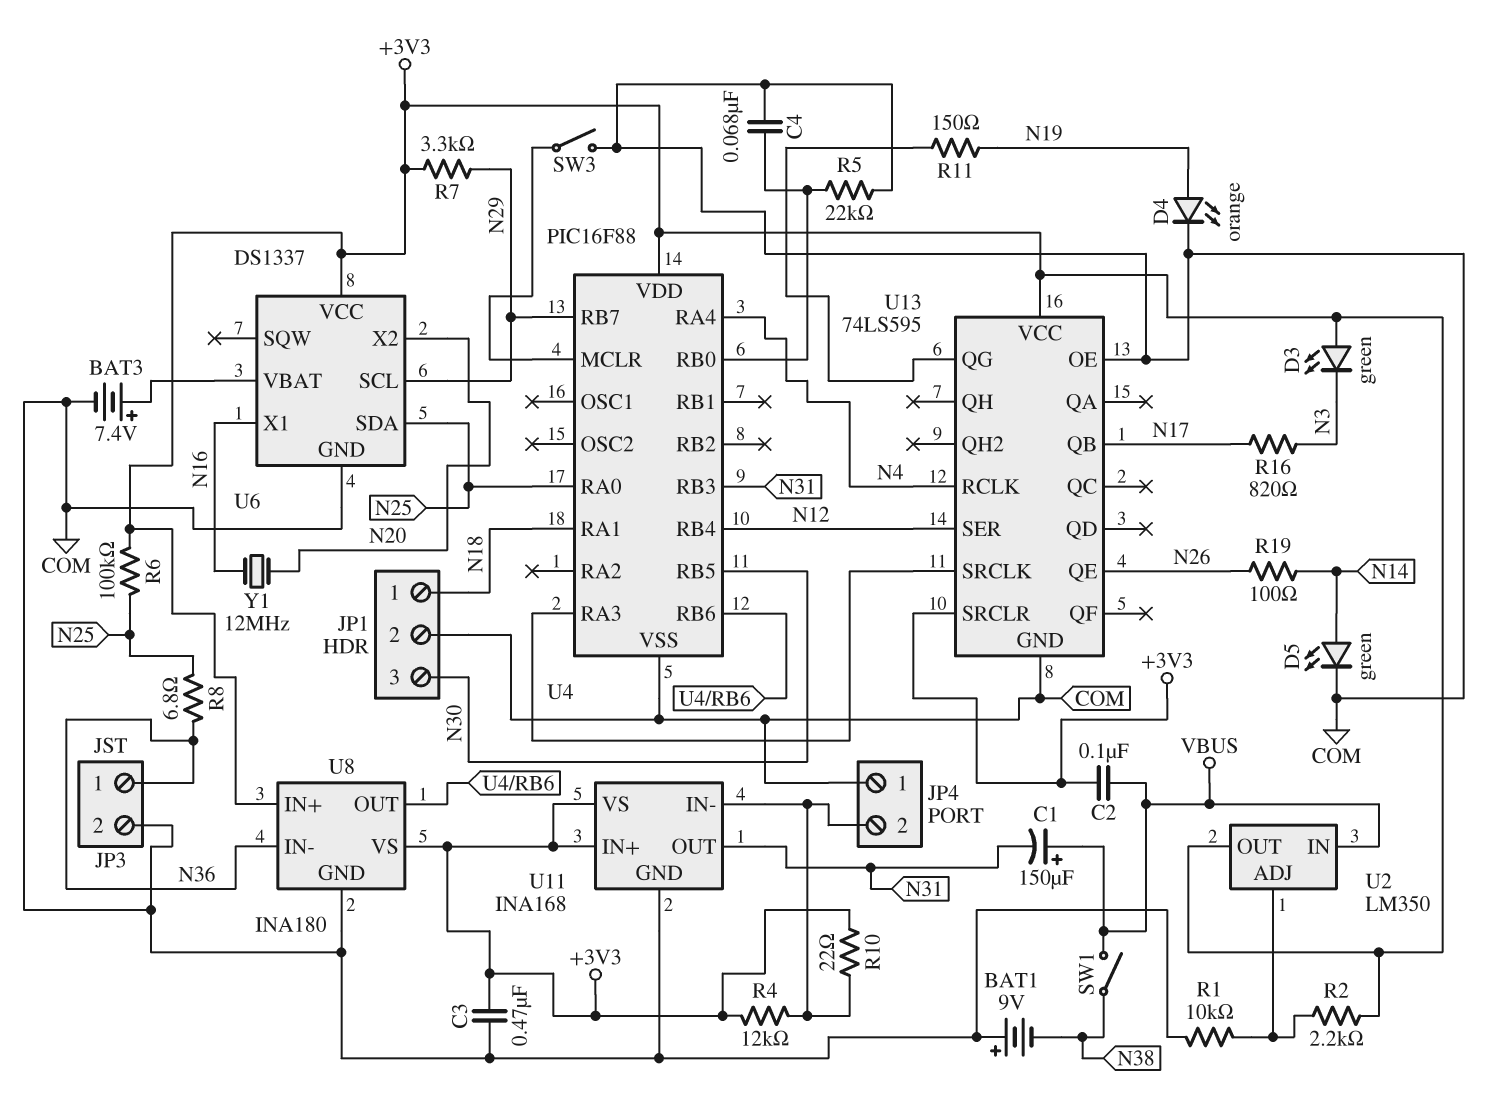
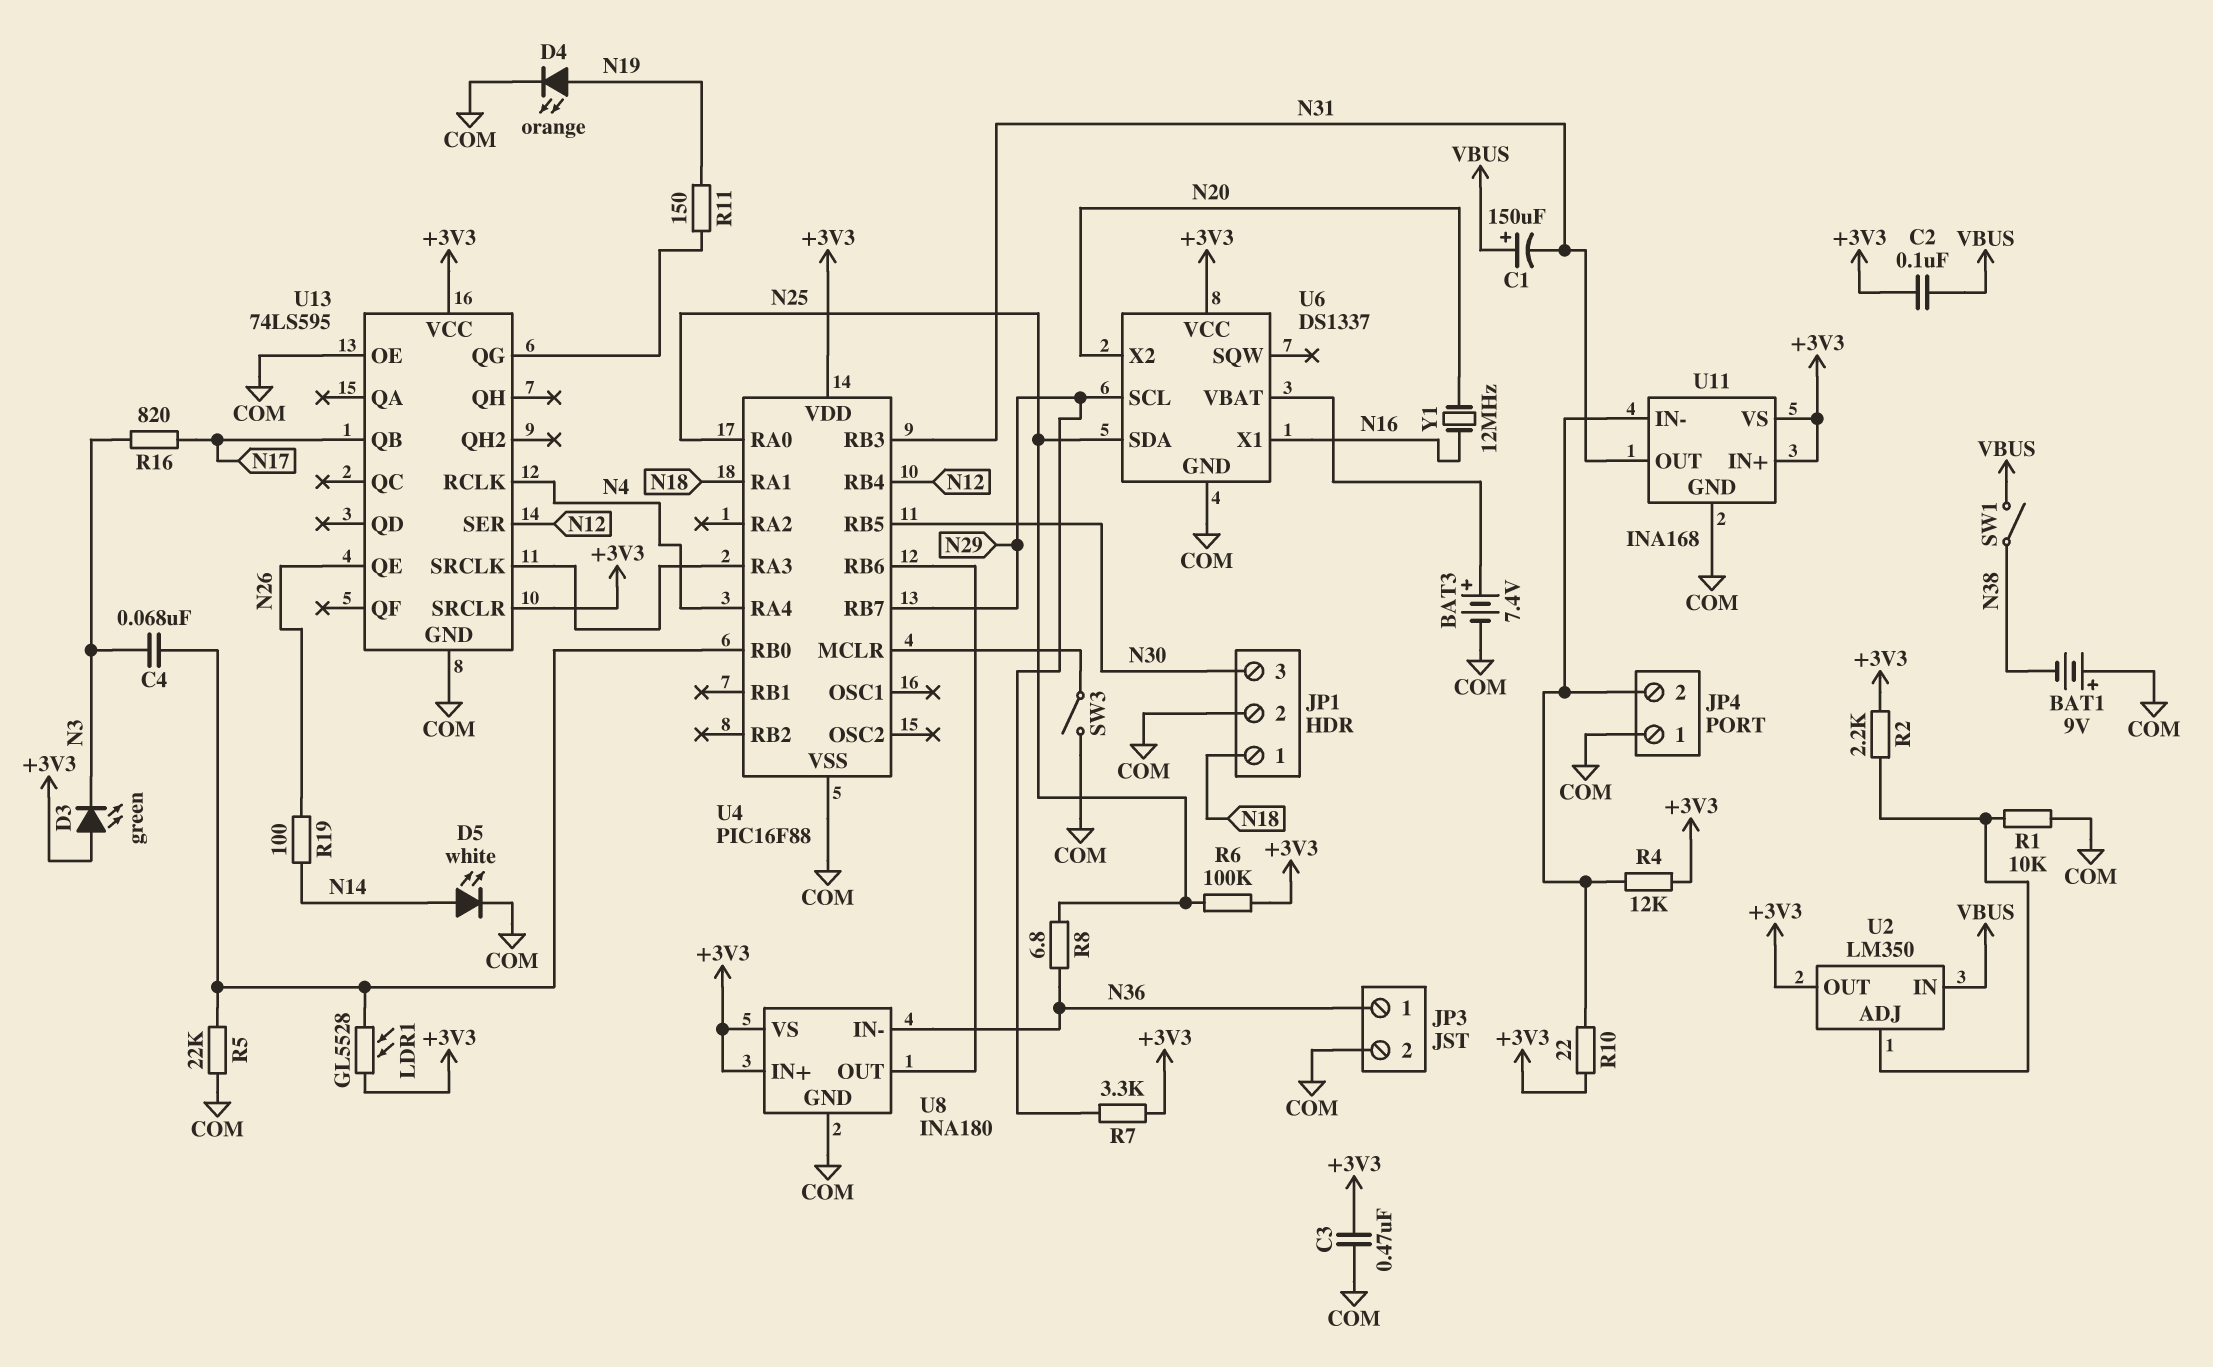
C4: 68nF (COM, U4/RB0) -> 68nF (N3, U4/RB0)
D5: LED green (A N14, K COM) -> LED white (A N14, K COM)
LDR1: none -> GL5528 (+3V3, U4/RB0)

